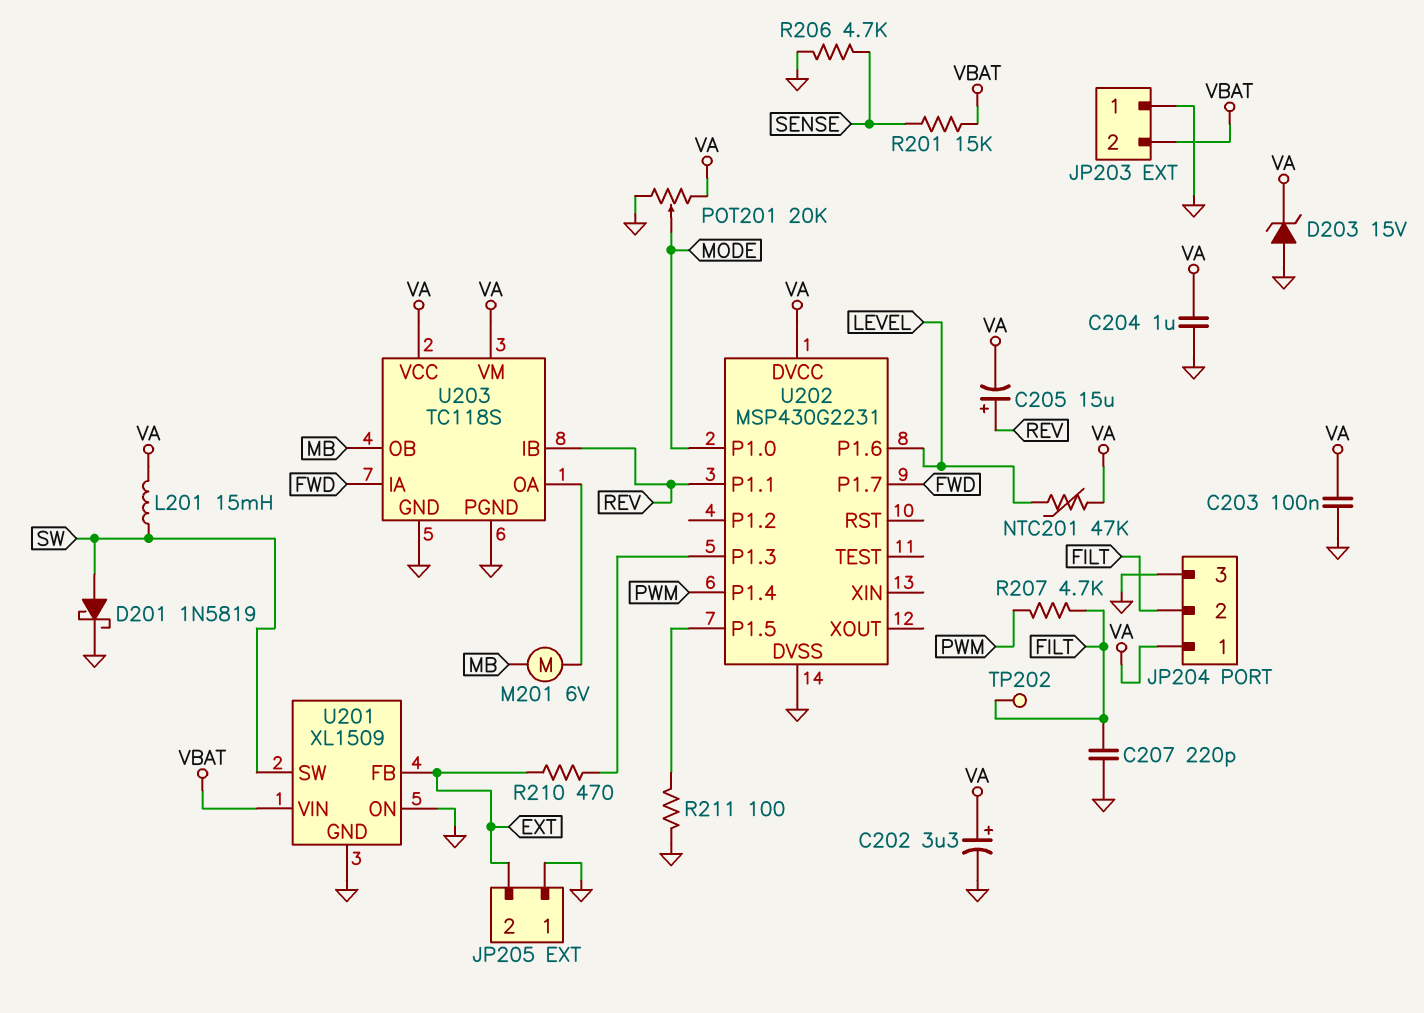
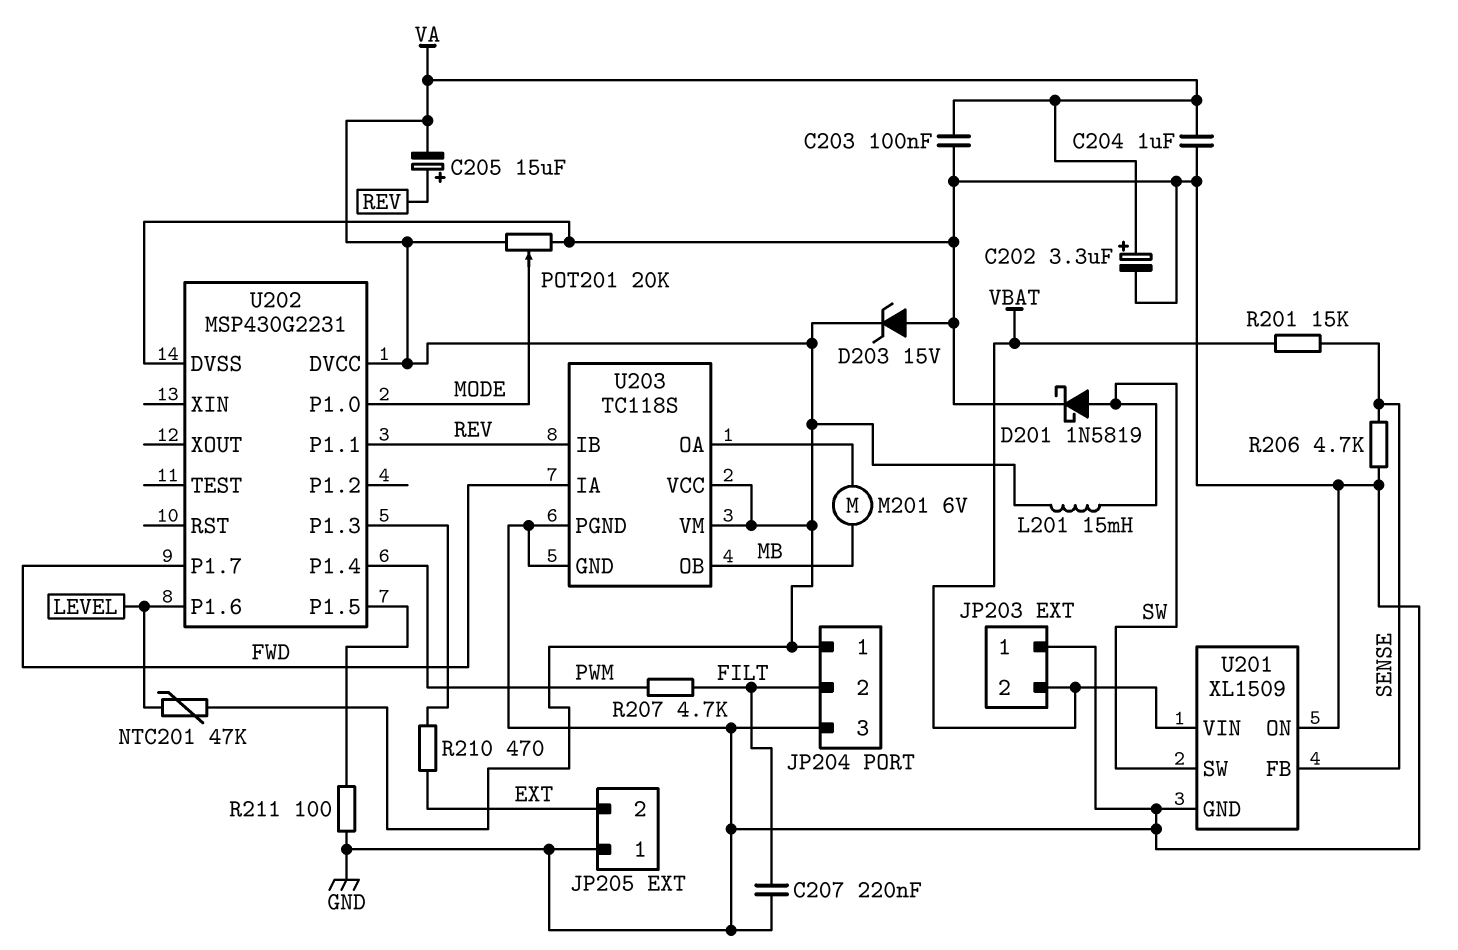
C207: 220pF (FILT, GND) -> 220nF (FILT, GND)
TP202: test point (FILT) -> none
U201 pin FB: EXT -> SENSE

